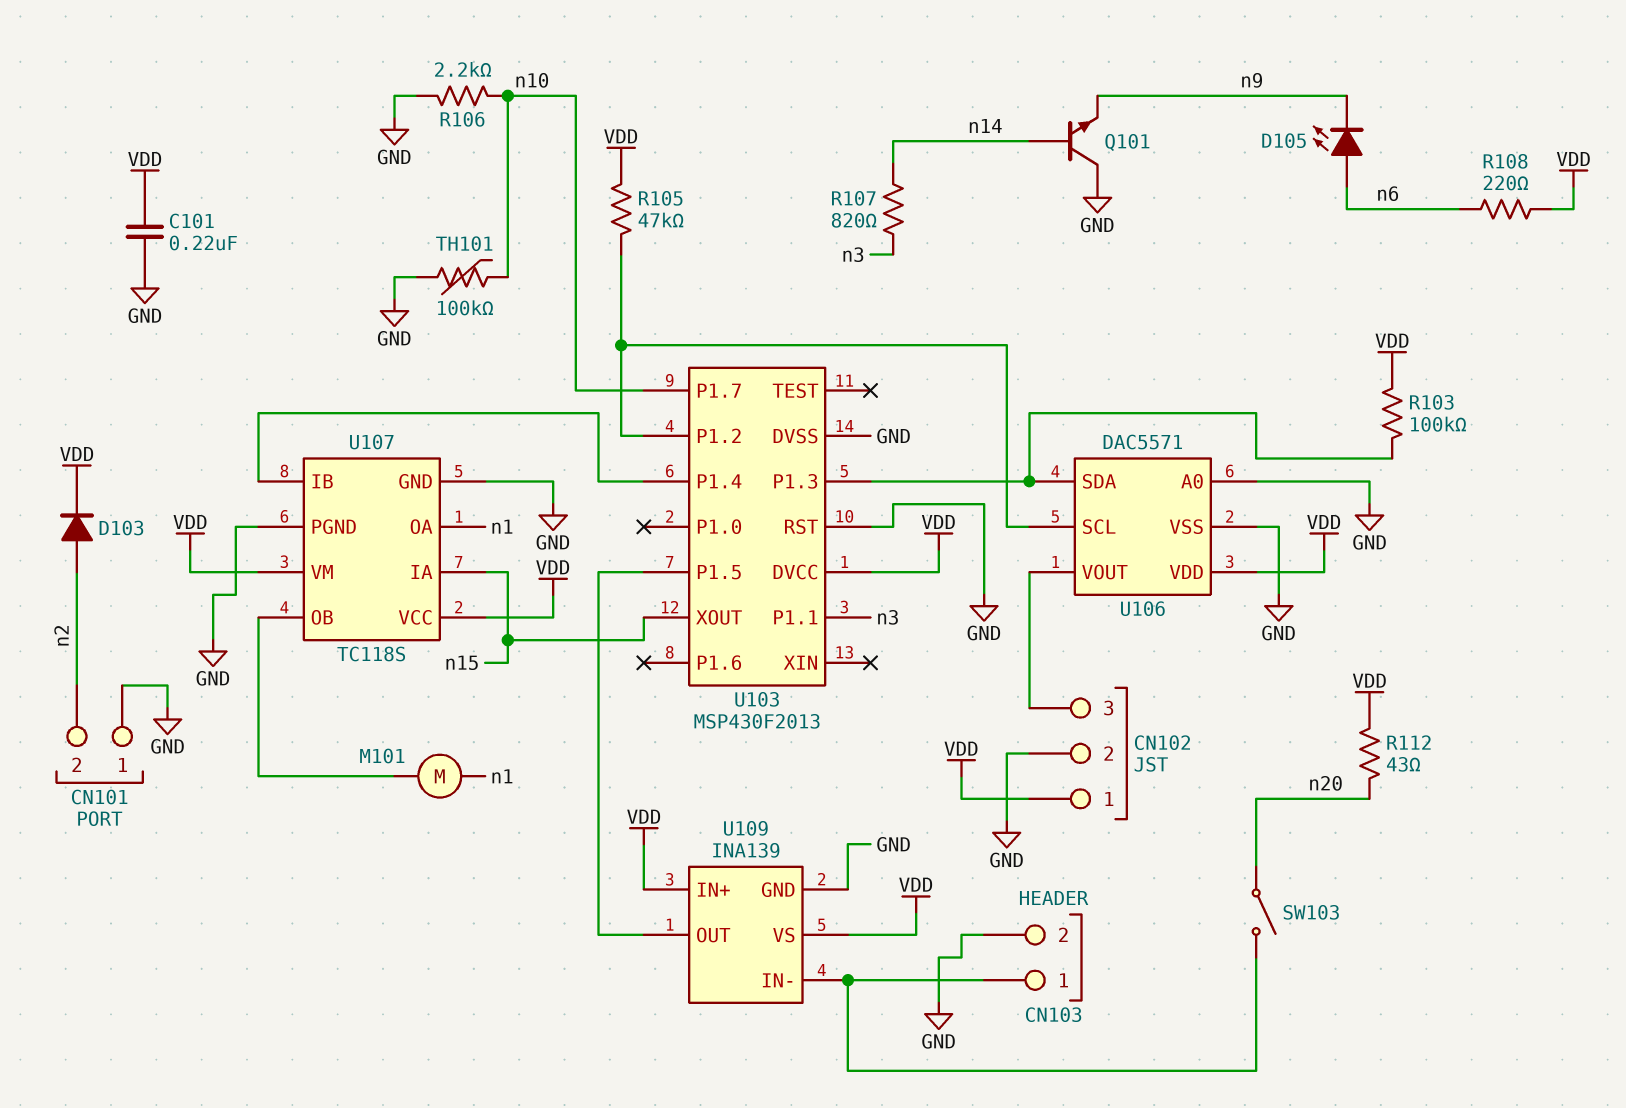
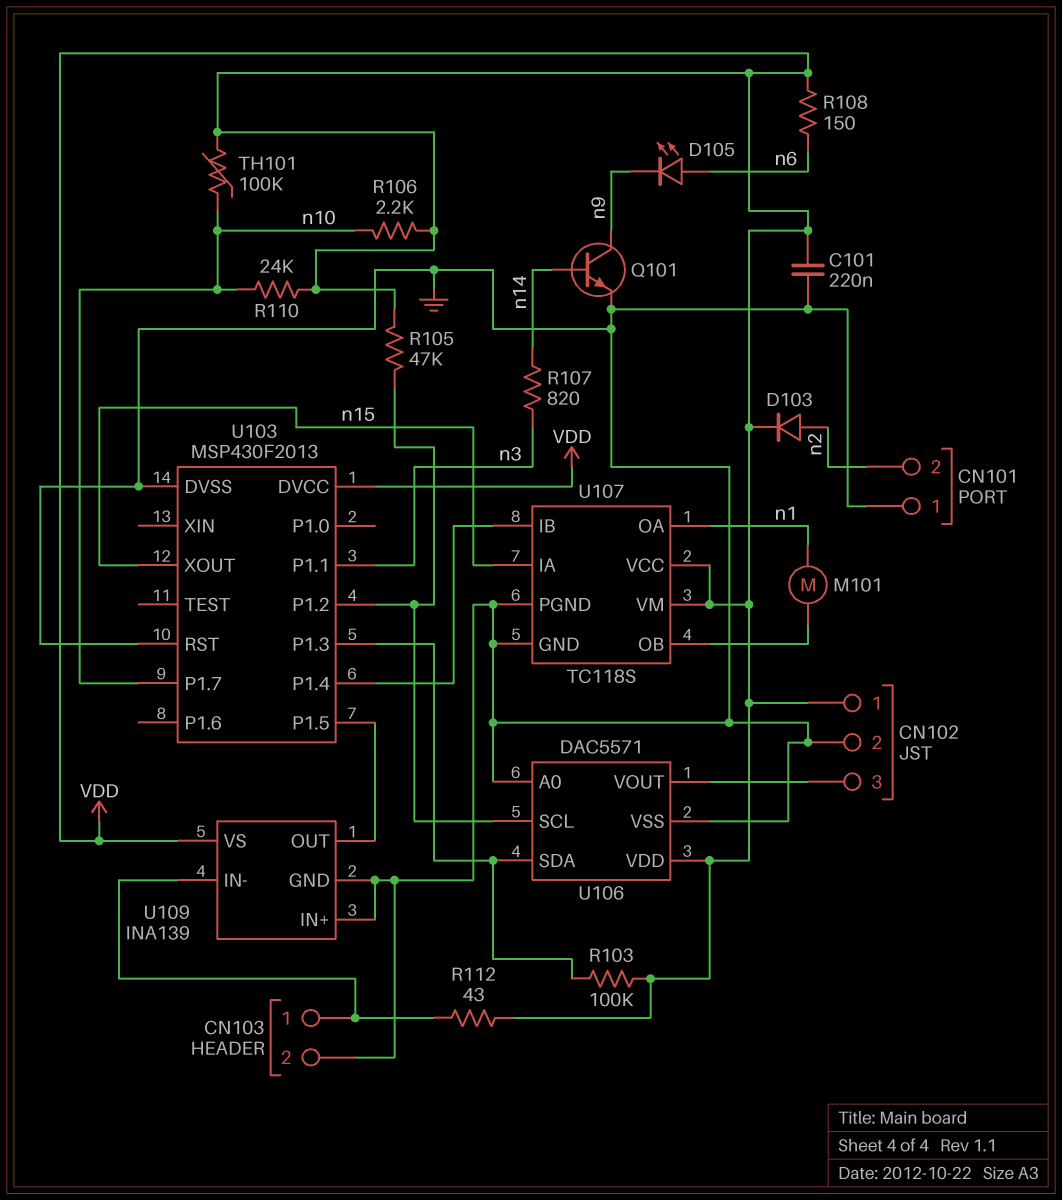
Q101: NPN (B n14, C GND, E n9) -> NPN (B n14, C n9, E GND)
R106: 2.2k (GND, n10) -> 2.2k (VDD, n10)
R108: 220 (VDD, n6) -> 150 (VDD, n6)
R110: none -> 24k (VDD, n10)
R112: 43 (VDD, n20) -> 43 (CN103/1, VDD)
SW103: switch (CN103/1, n20) -> none
TH101: 100k (GND, n10) -> 100k (VDD, n10)
U109 pin IN+: VDD -> GND

